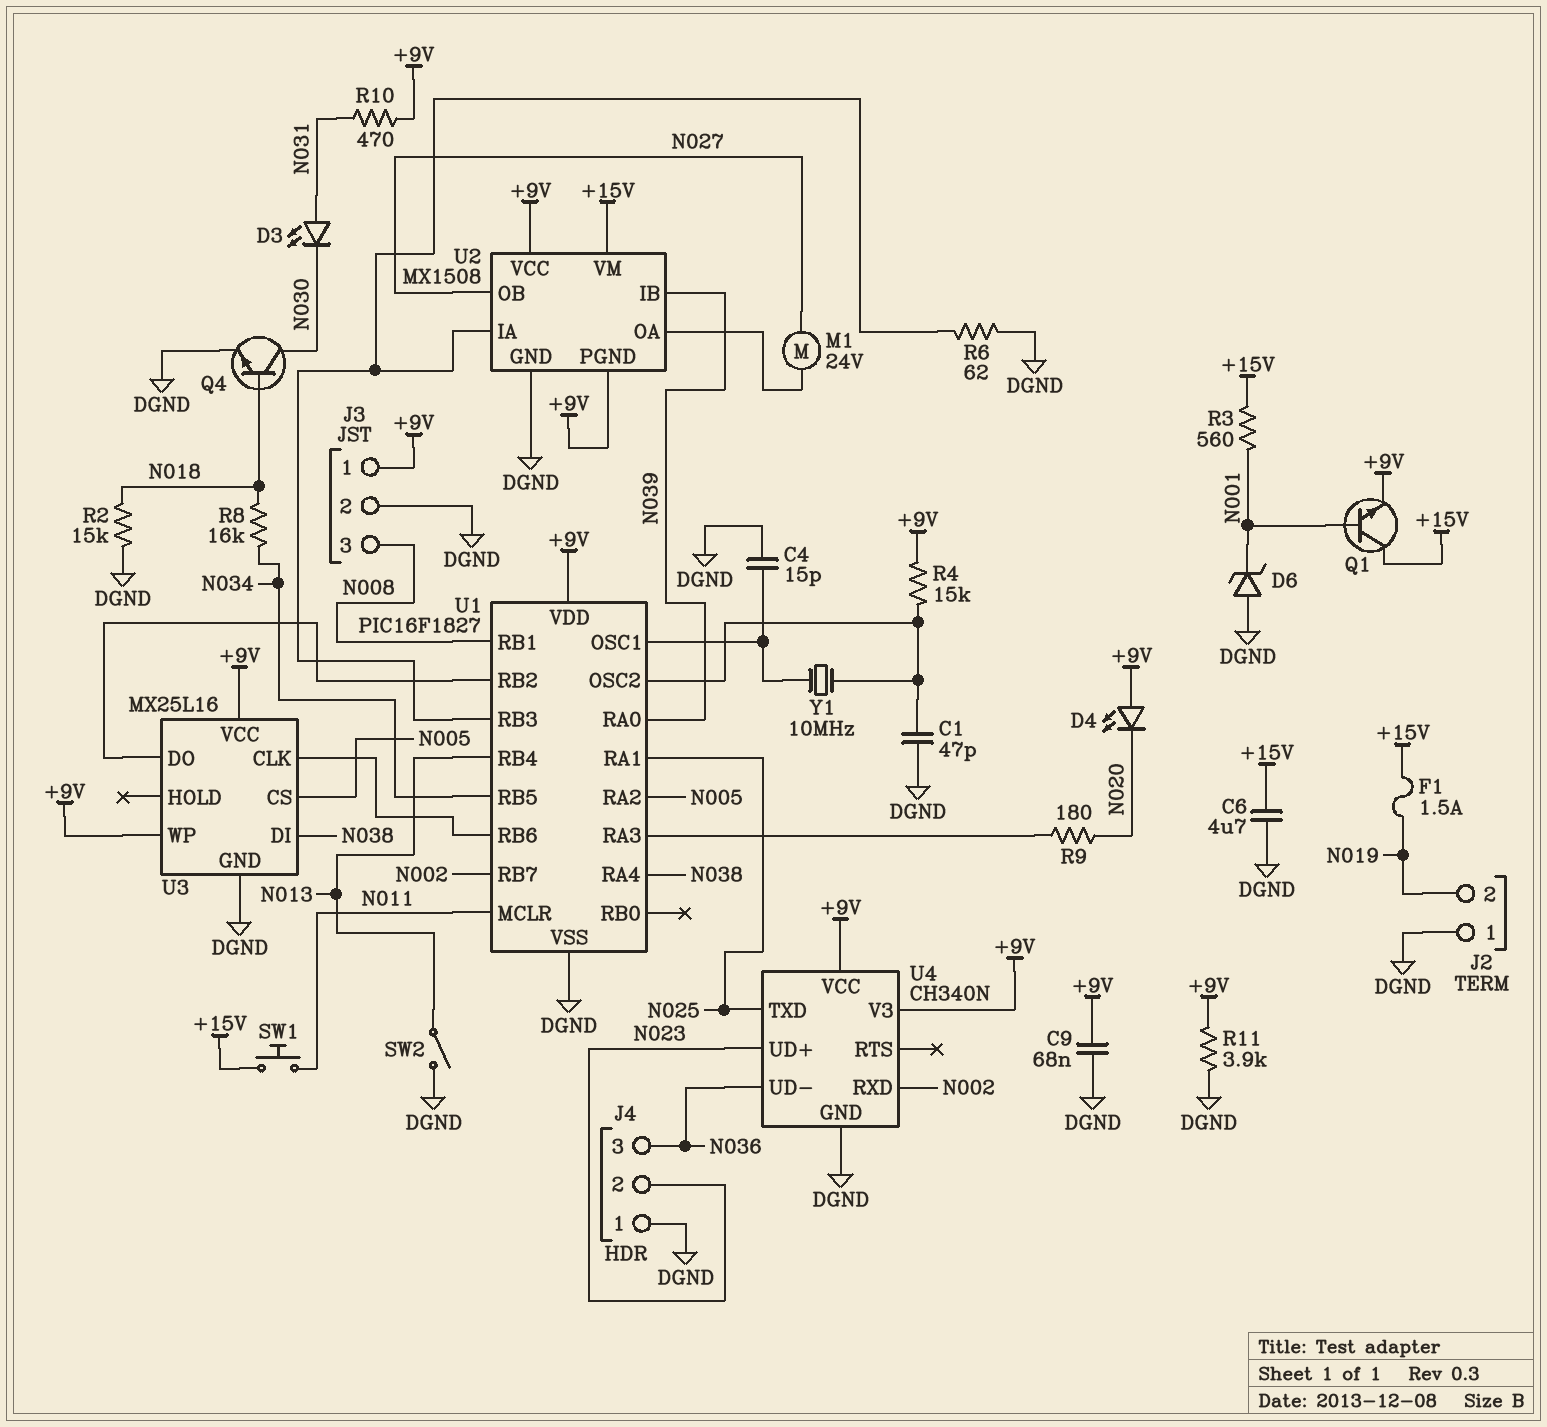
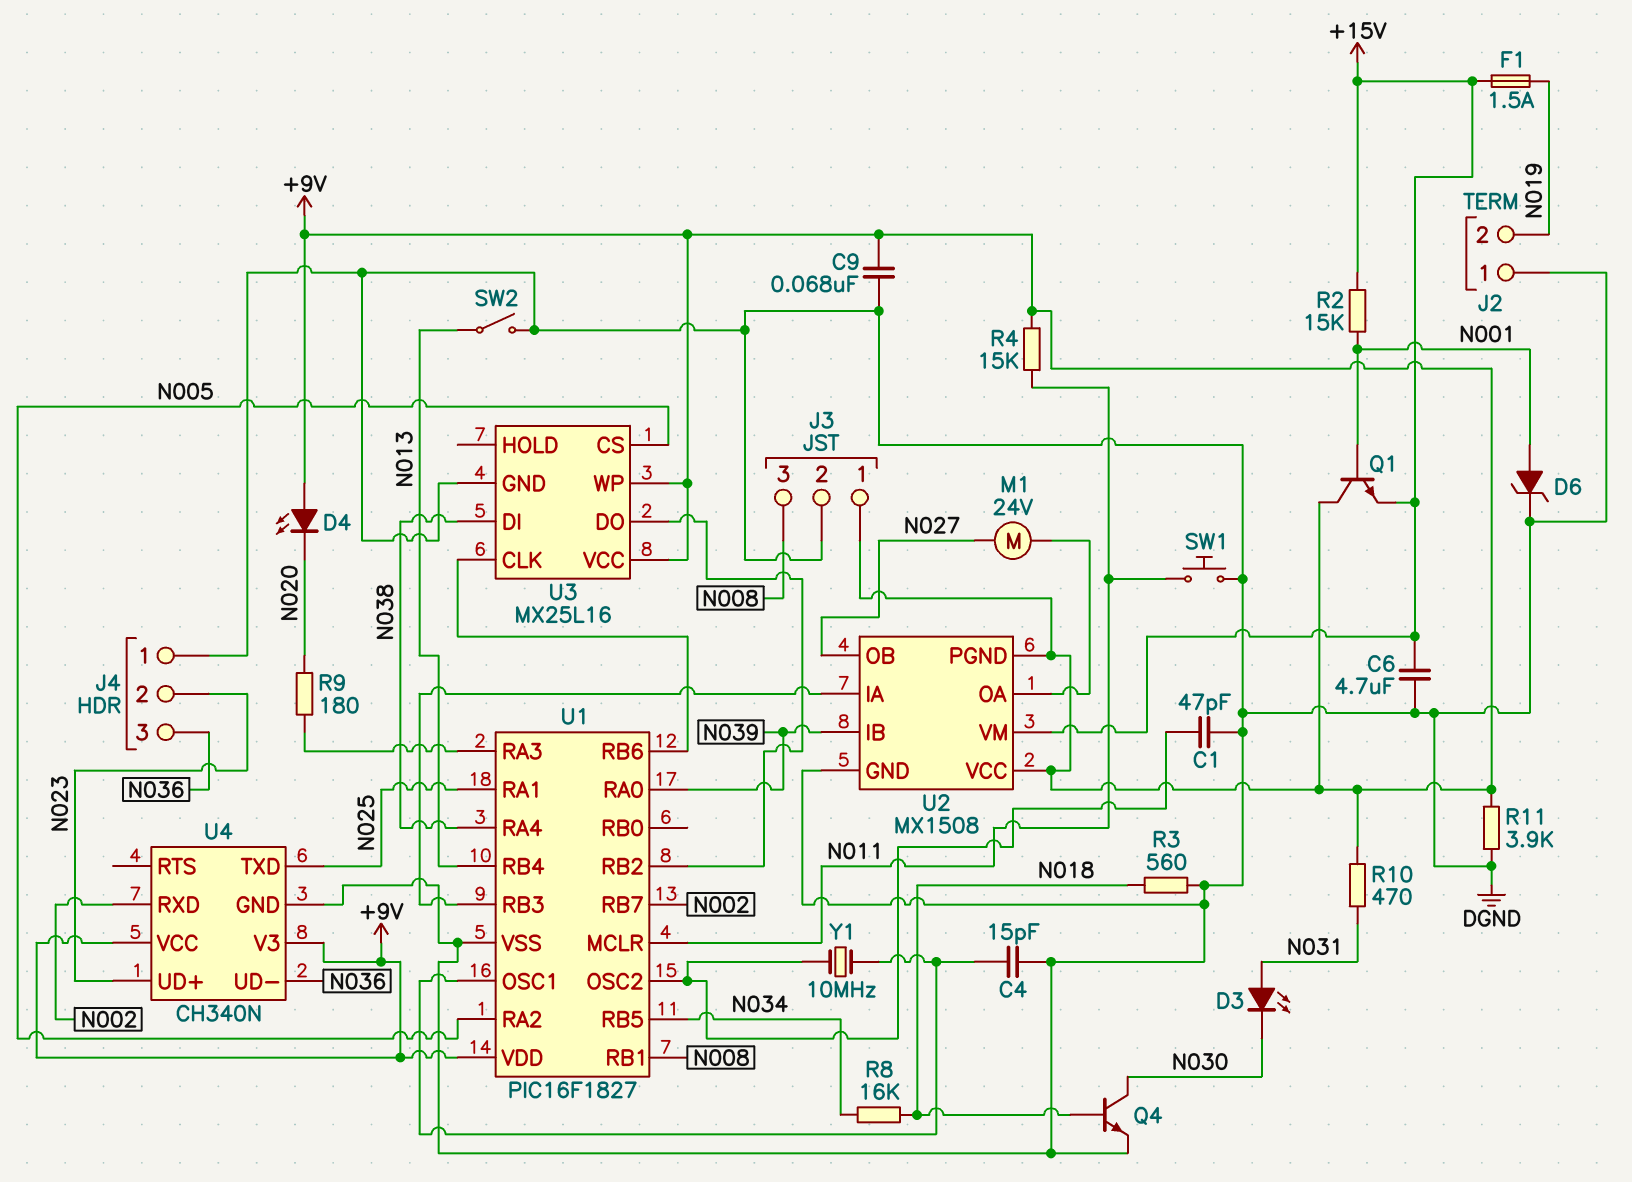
D6: zener (A DGND, K N001) -> zener (A N001, K DGND)
Q1: NPN (B N001, C +15V, E +9V) -> NPN (B N001, C +9V, E +15V)
R2: 15k (DGND, N018) -> 15k (+15V, N001)
R3: 560 (+15V, N001) -> 560 (DGND, N018)
R4: 15k (+9V, U1/OSC2) -> 15k (+9V, N011)
R6: 62 (DGND, U1/RB3) -> none
SW1: button (+15V, N011) -> button (DGND, N011)

